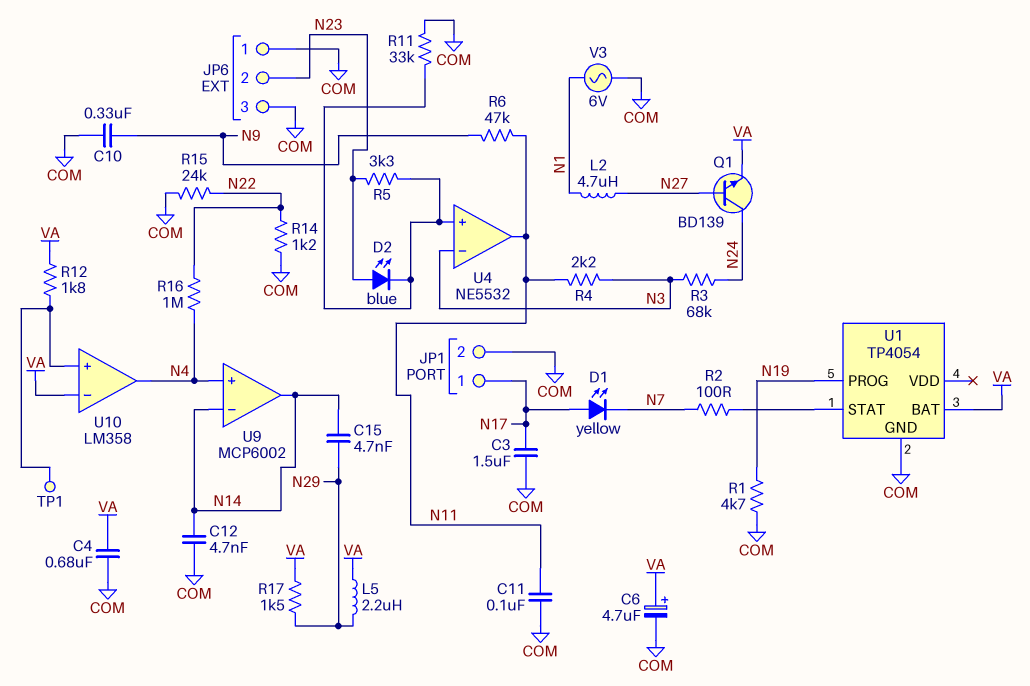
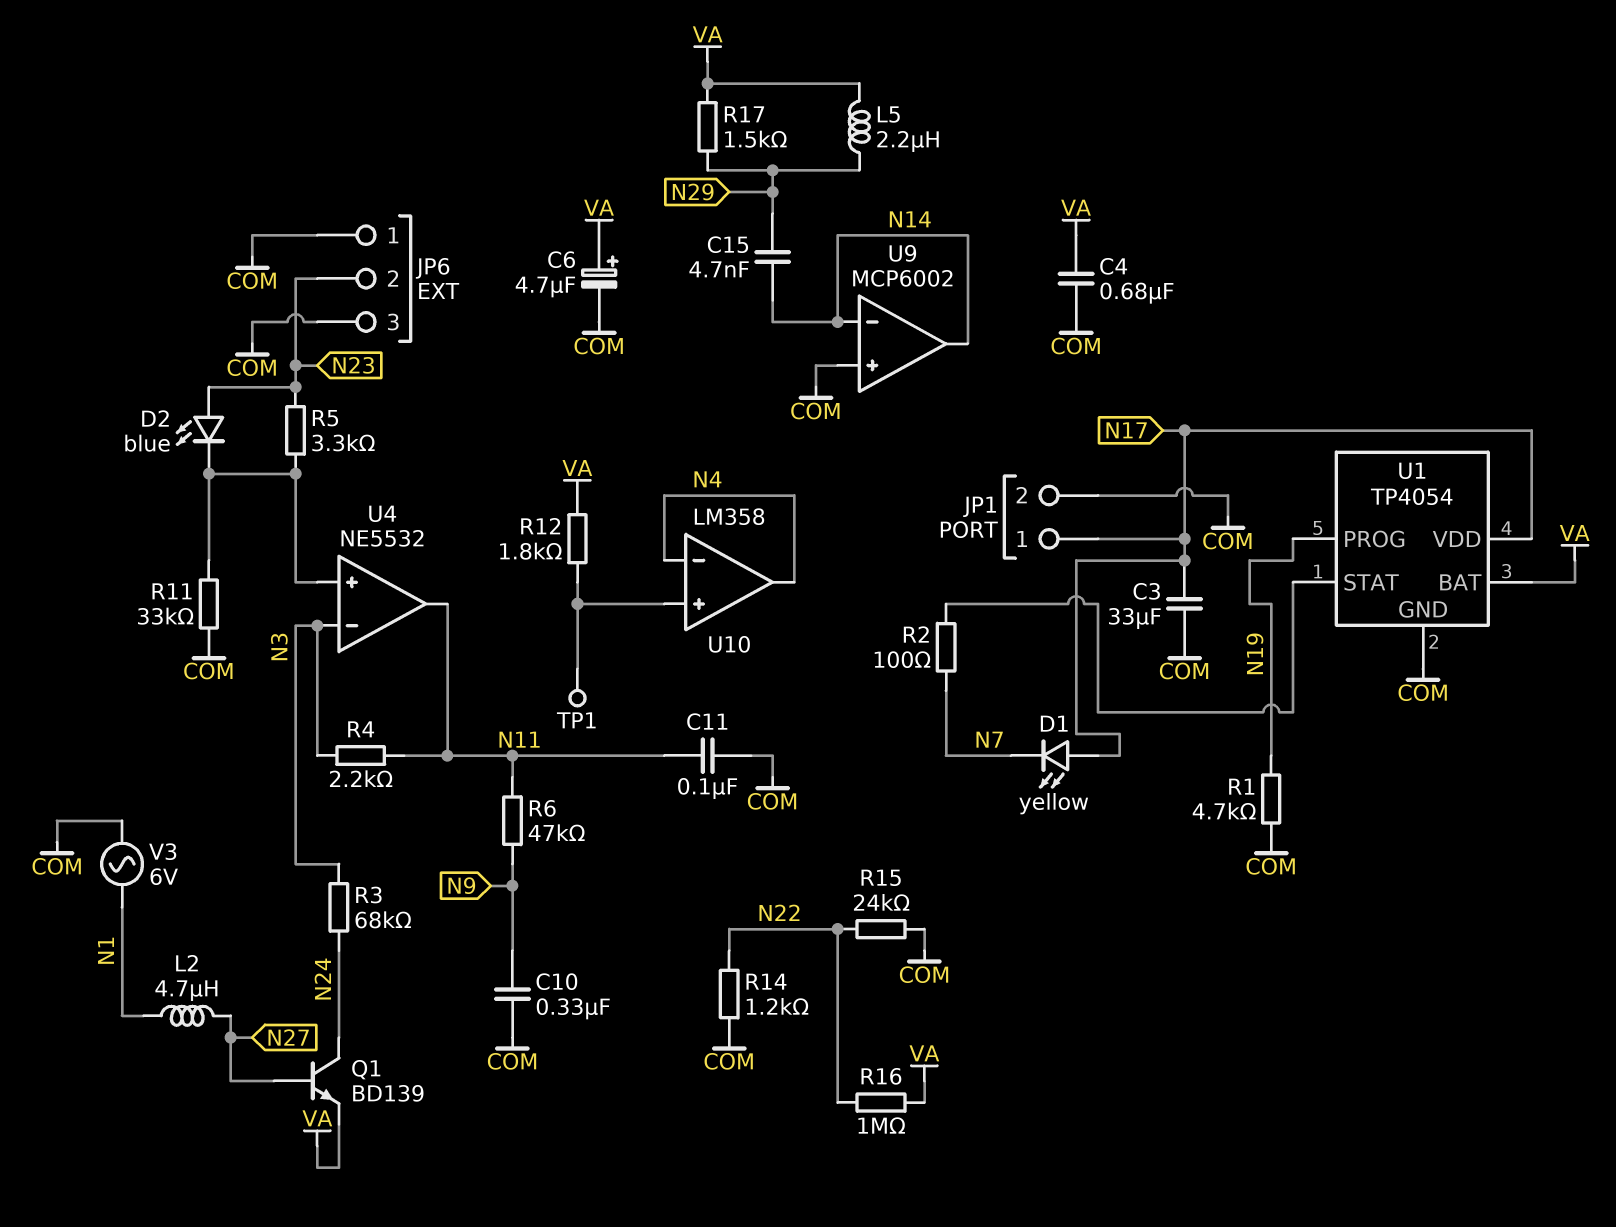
C3: 1.5uF (COM, N17) -> 33uF (COM, N17)
C12: 4.7nF (COM, N14) -> none
R16: 1M (N4, N22) -> 1M (N22, VA)
U1 pin VDD: none -> N17
U9 pin in+: N4 -> COM
U10 pin in-: VA -> N4

